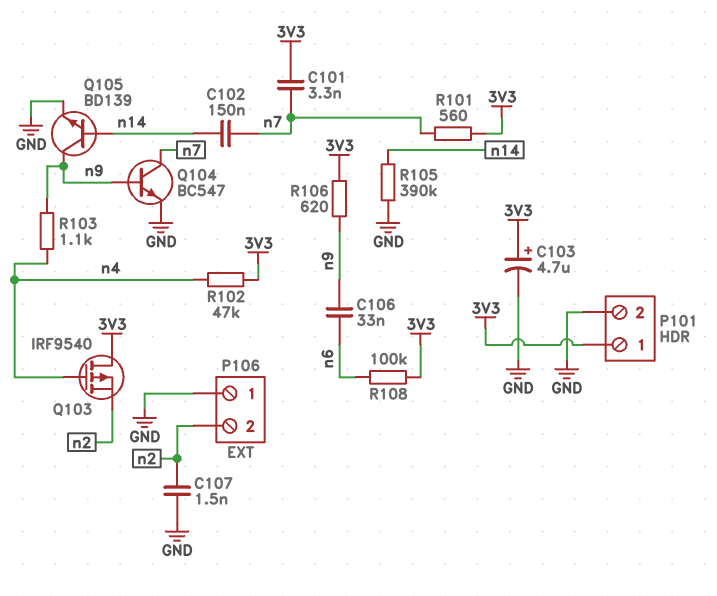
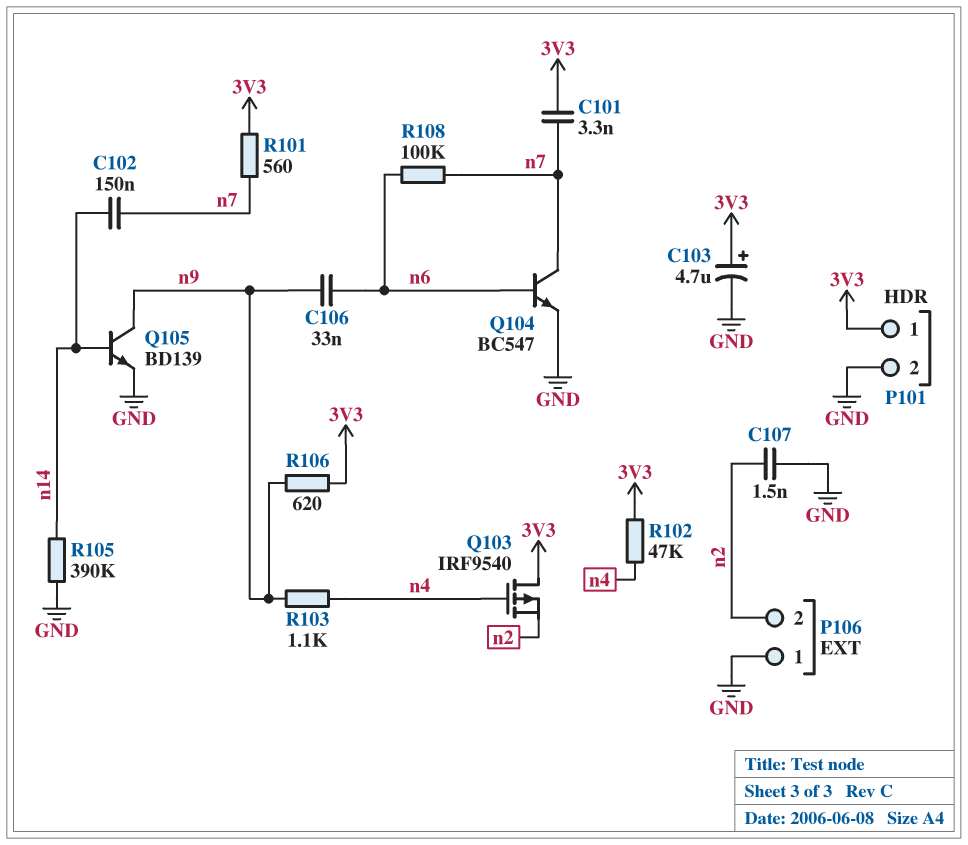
Q104: NPN BC547 (B n9, C n7, E GND) -> NPN BC547 (B n6, C n7, E GND)
R108: 100k (3V3, n6) -> 100k (n6, n7)

